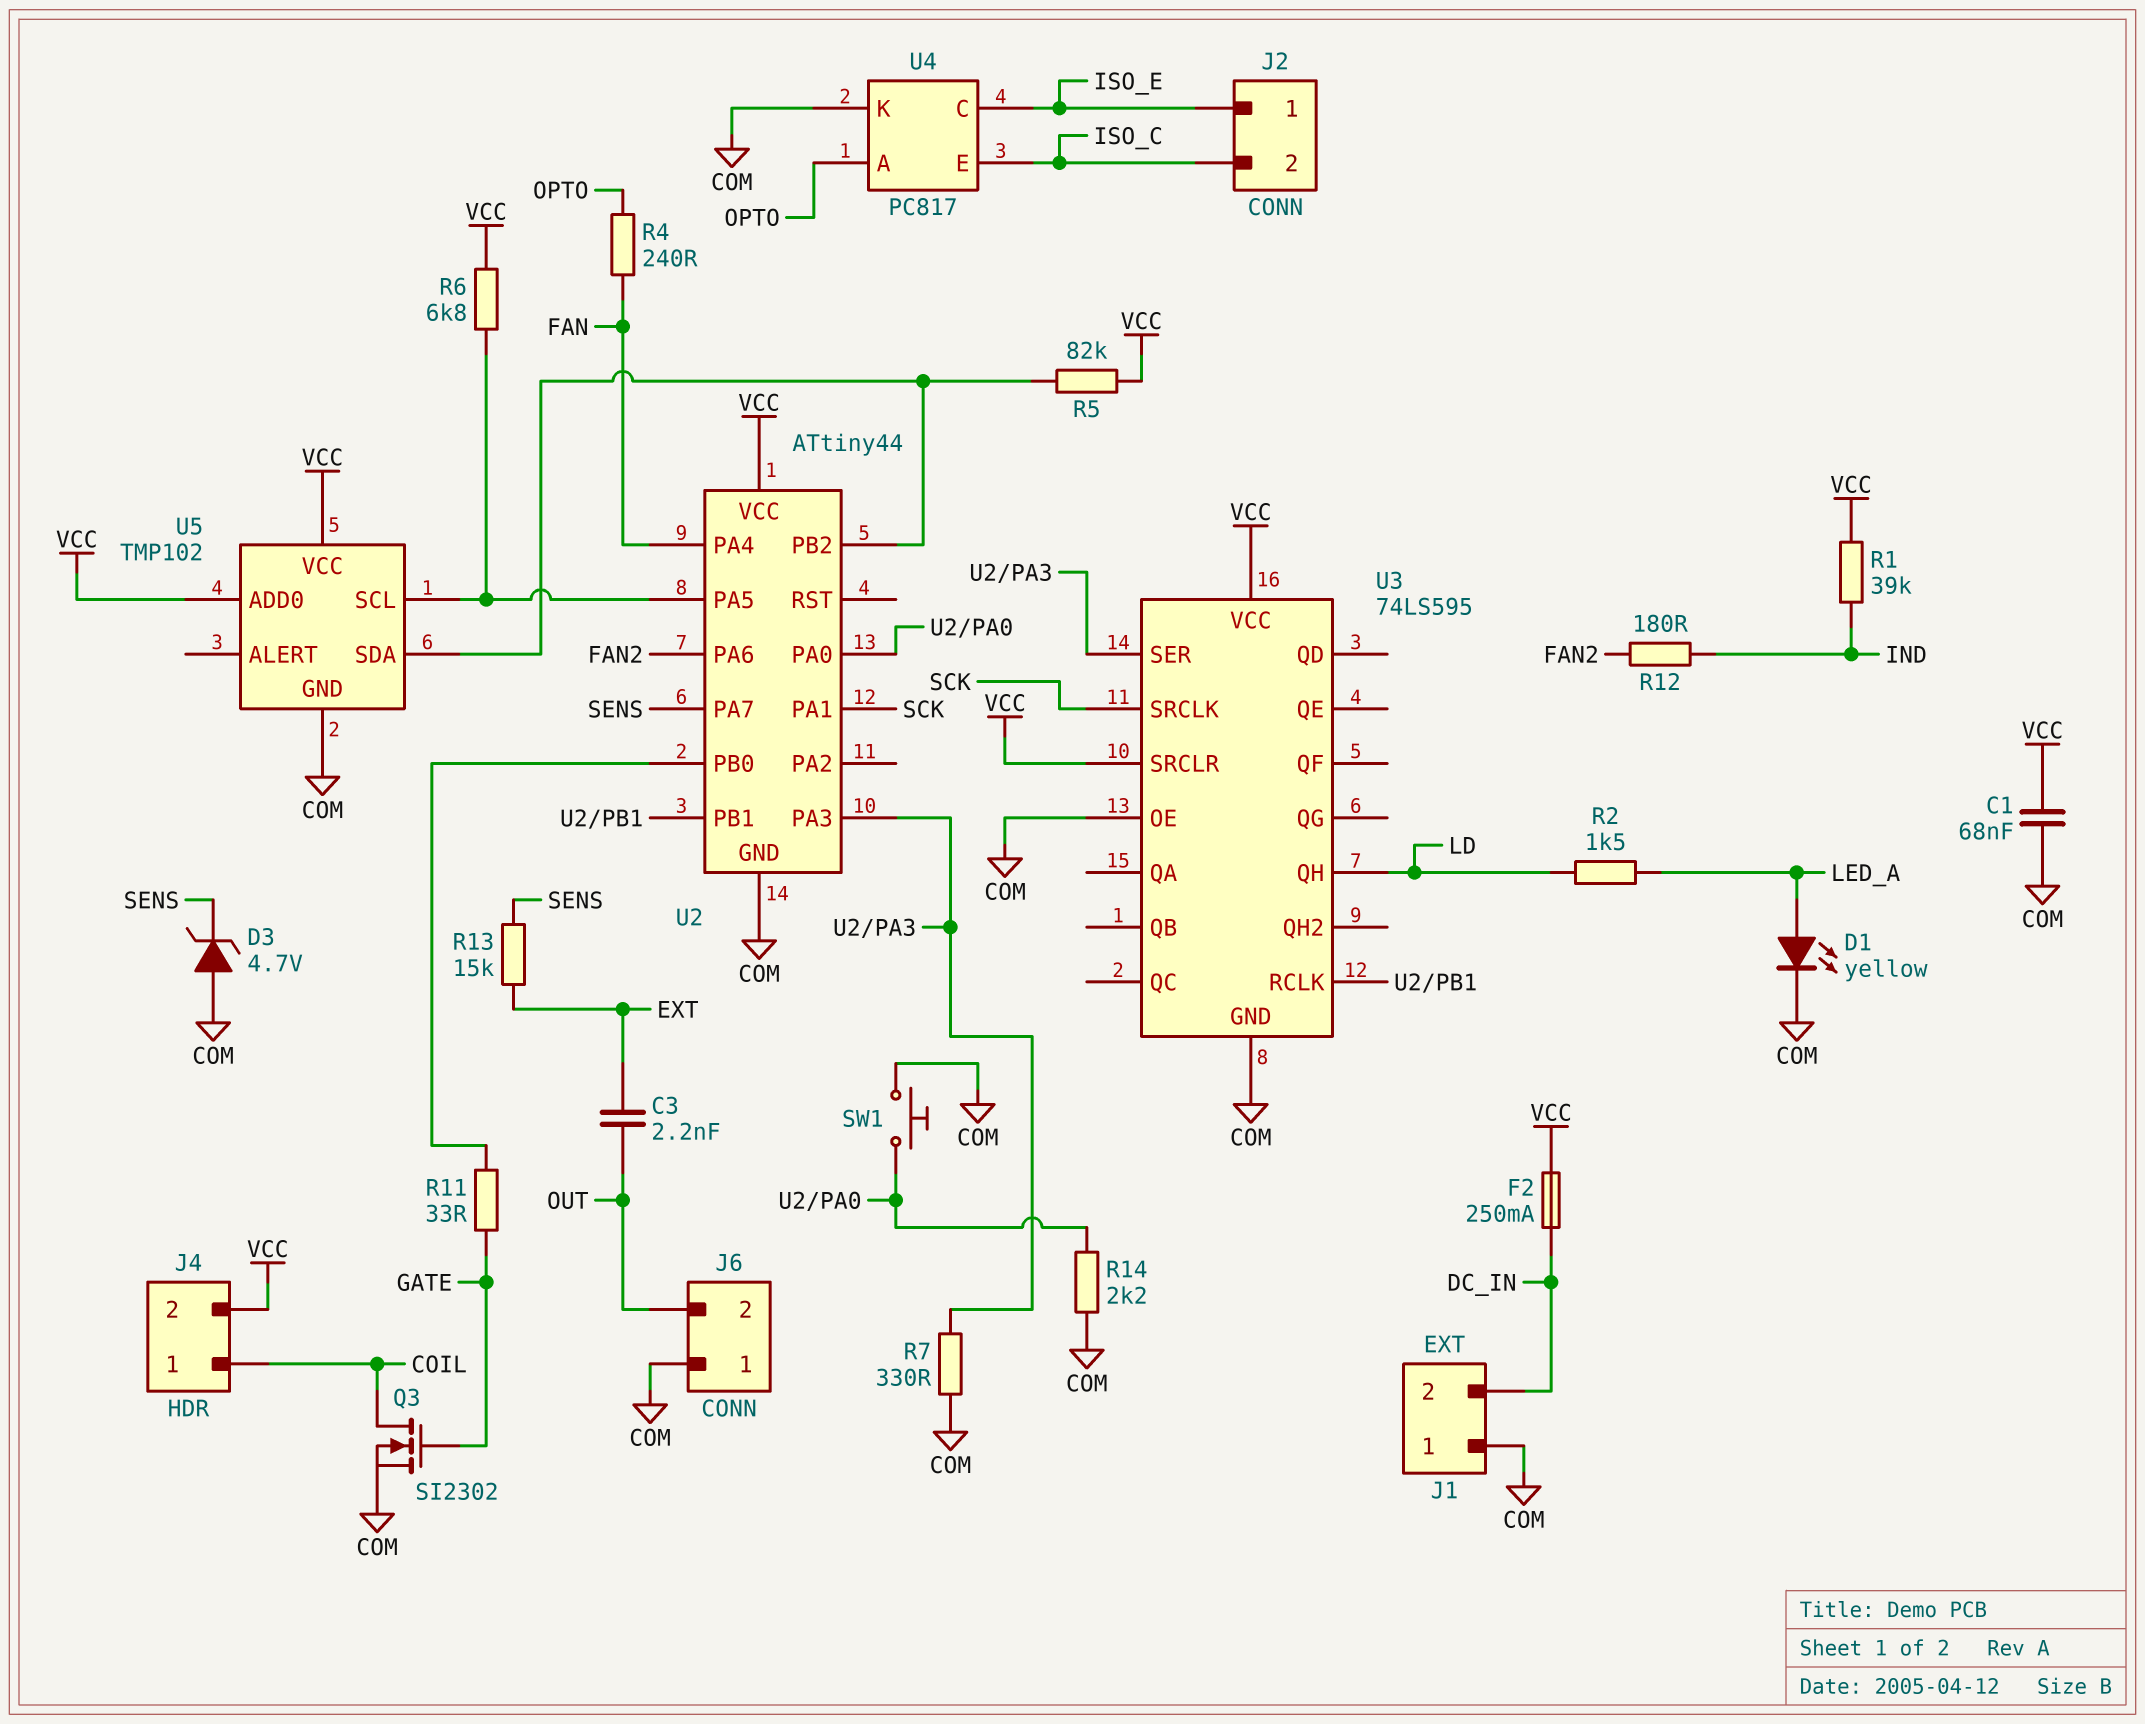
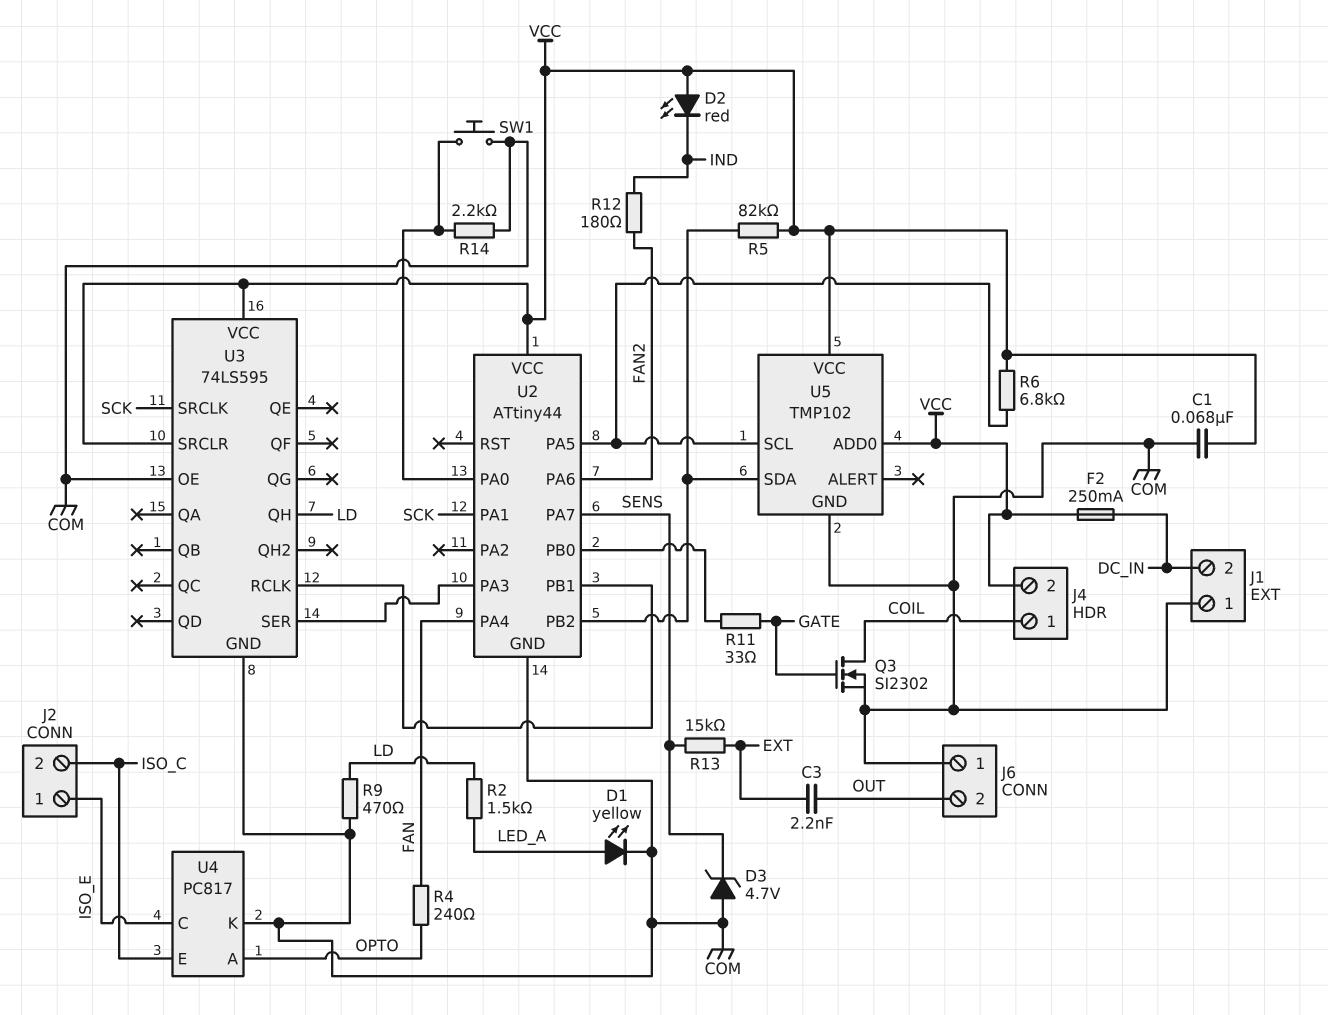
D2: none -> LED red (A VCC, K IND)
R1: 39k (IND, VCC) -> none
R7: 330 (COM, U2/PA3) -> none
R9: none -> 470 (COM, LD)

